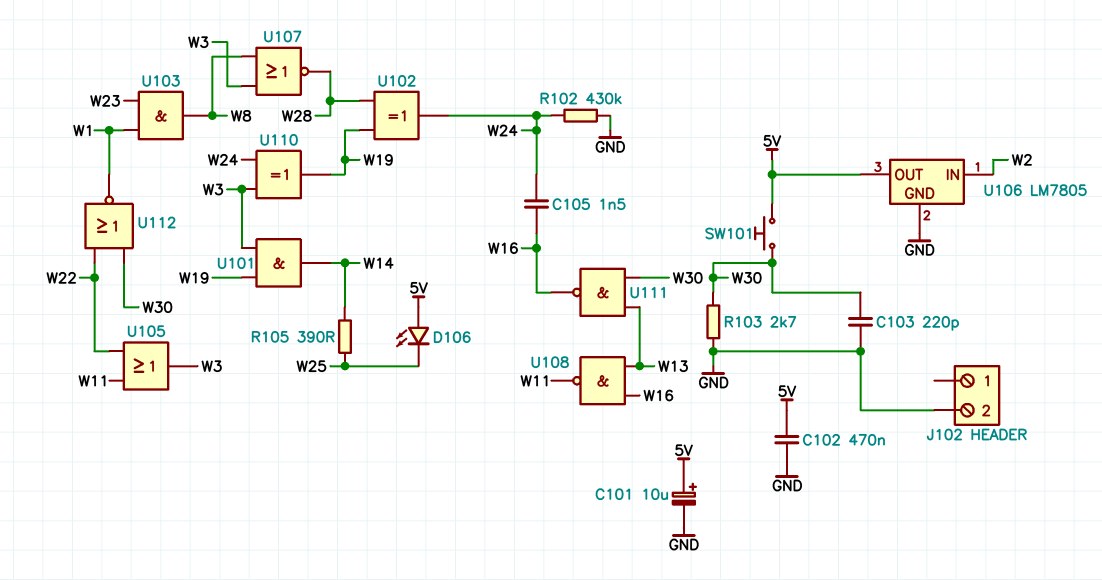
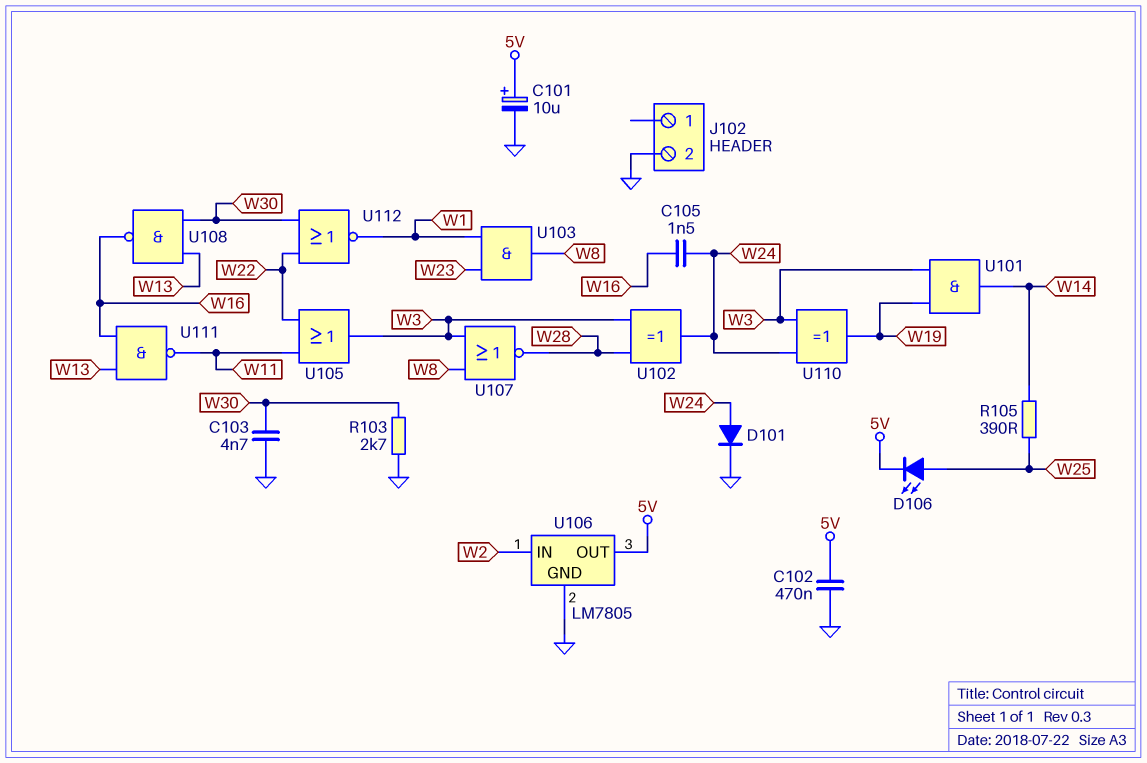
C103: 220pF (GND, W30) -> 4.7nF (GND, W30)
D101: none -> diode (A W24, K GND)
D106: LED (A 5V, K W25) -> LED (A W25, K 5V)
R102: 430k (GND, W24) -> none
SW101: button (5V, W30) -> none
U102: XOR (in W19, in W28, out W24) -> XOR (in W3, in W28, out W24)
U108: NAND (in W13, in W16, out W11) -> NAND (in W13, in W30, out W16)
U111: NAND (in W13, in W30, out W16) -> NAND (in W13, in W16, out W11)

